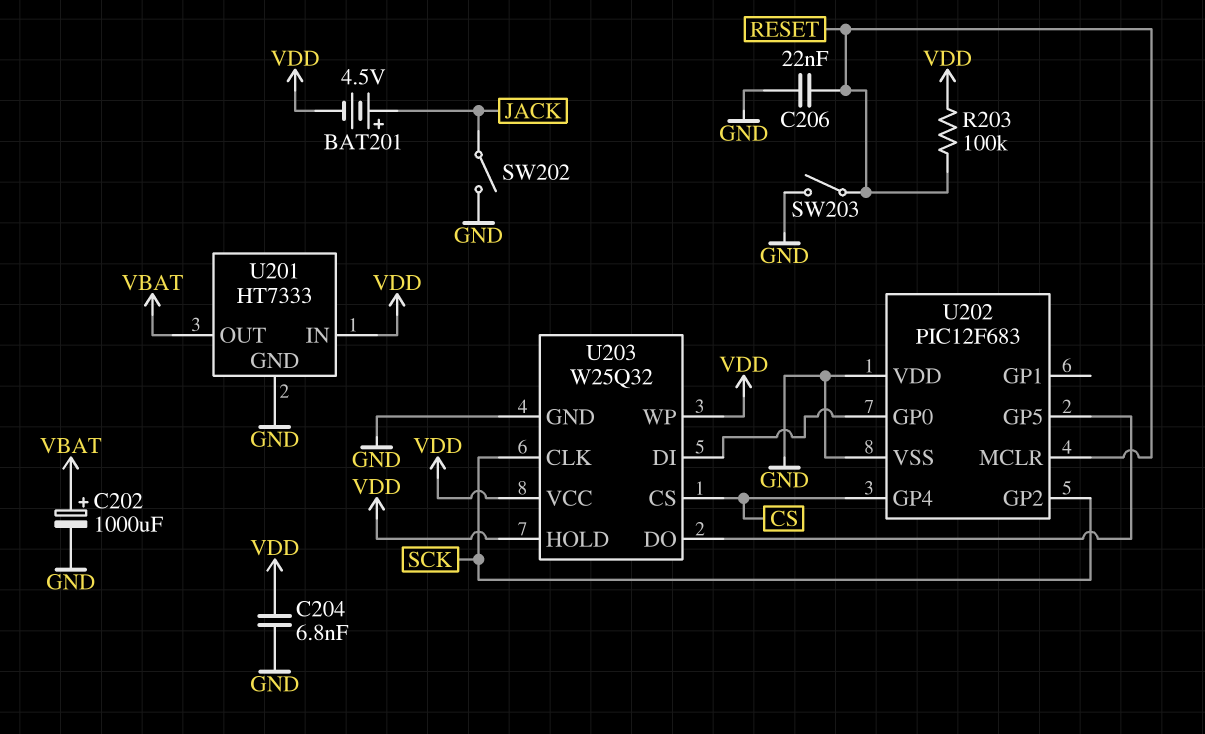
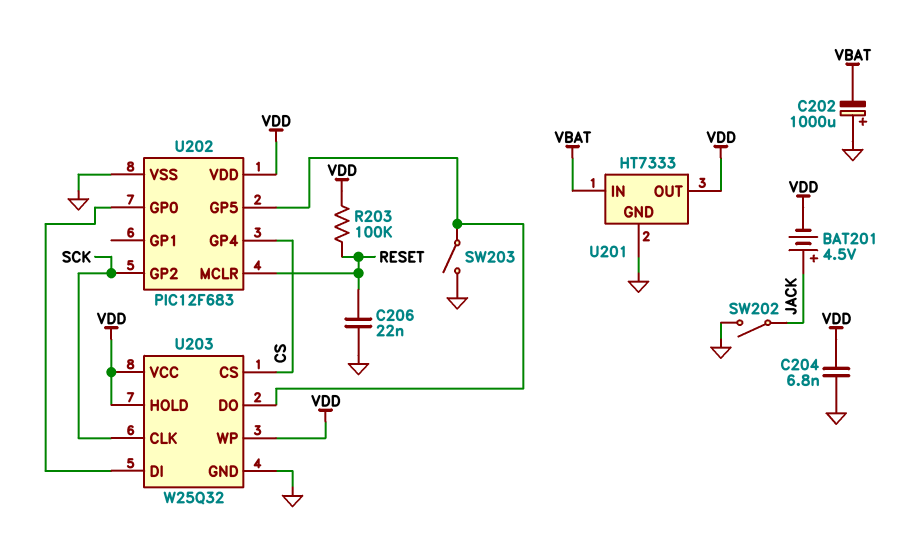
C202: 1000uF (plus VBAT, minus GND) -> 1000uF (plus GND, minus VBAT)
SW203: switch (GND, RESET) -> switch (GND, U202/GP5)
U201 pin IN: VDD -> VBAT
U201 pin OUT: VBAT -> VDD
U202 pin VDD: GND -> VDD

